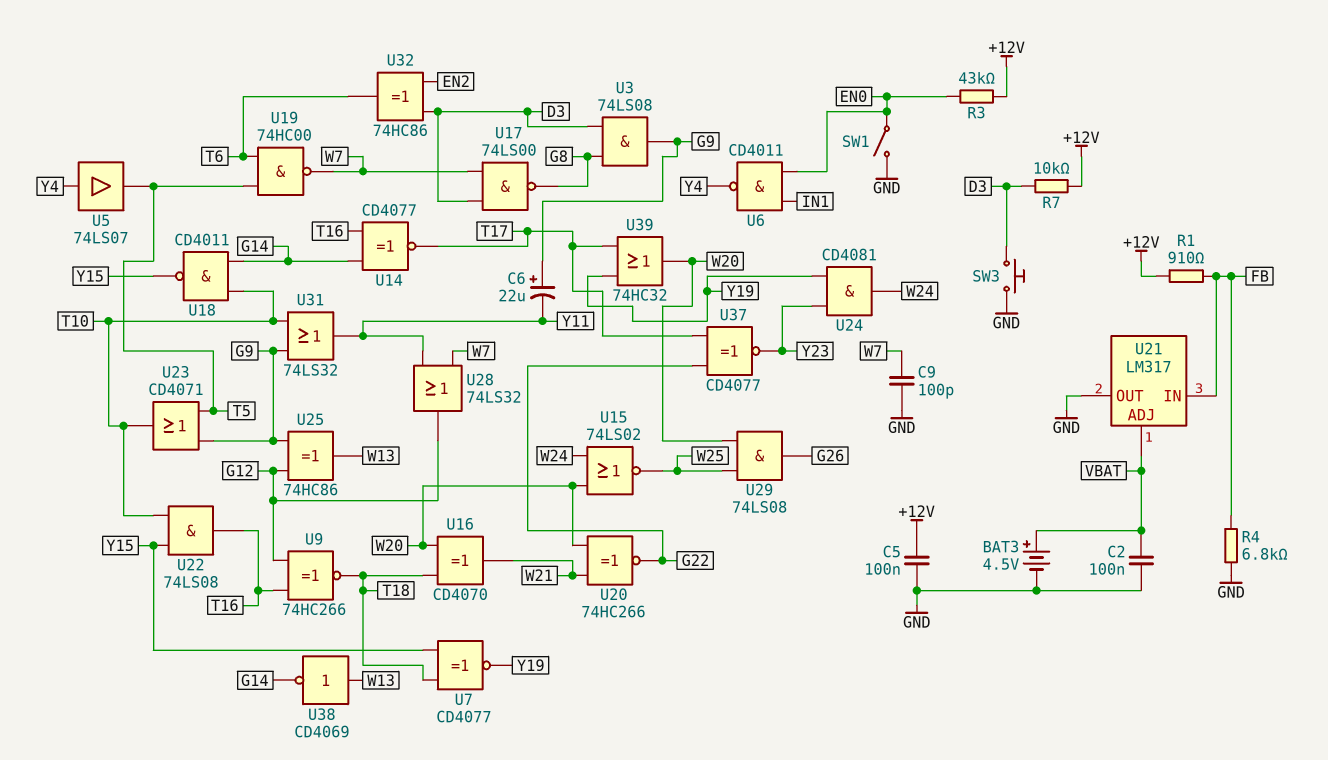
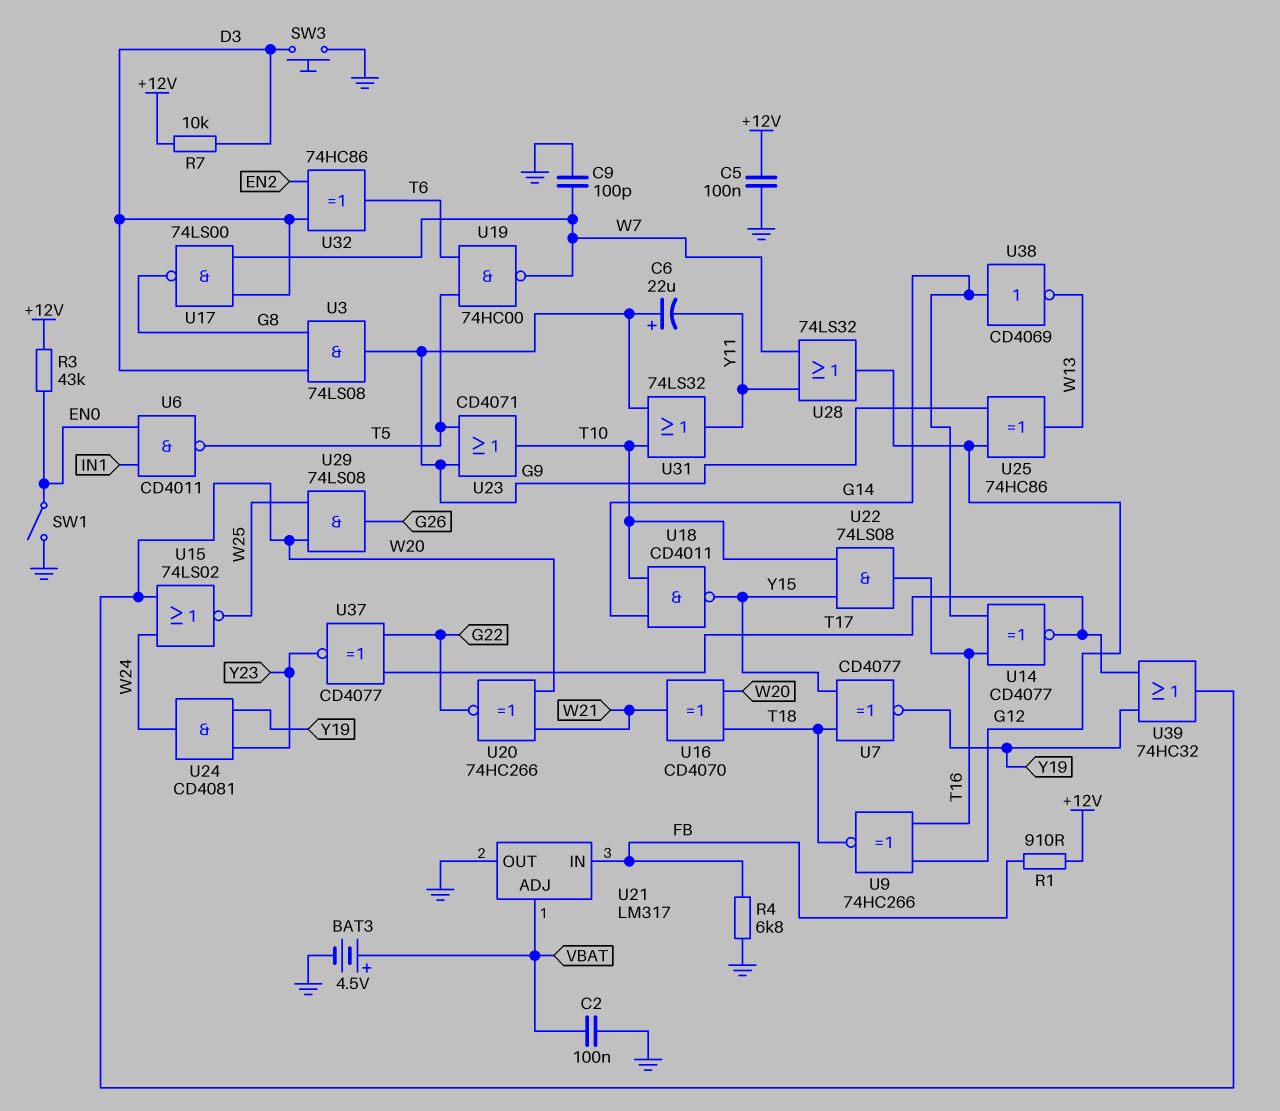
U5: buffer 74LS07 (in Y4, out T5) -> none
U6: NAND CD4011 (in EN0, in IN1, out Y4) -> NAND CD4011 (in EN0, in IN1, out T5)
U38: NOT CD4069 (in W13, out G14) -> NOT CD4069 (in G14, out W13)

